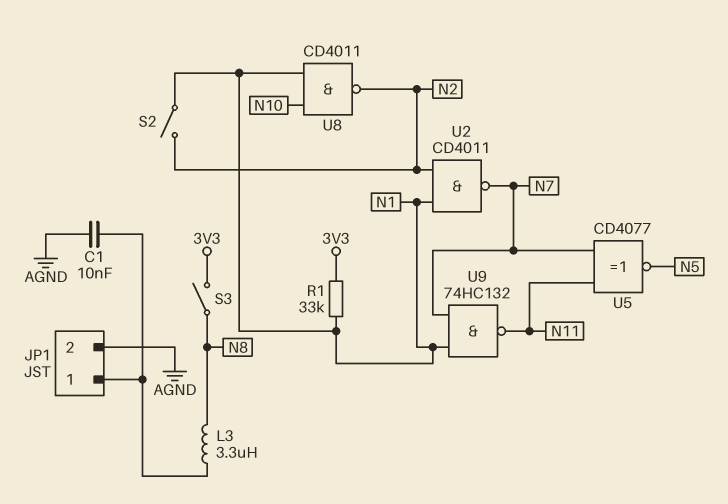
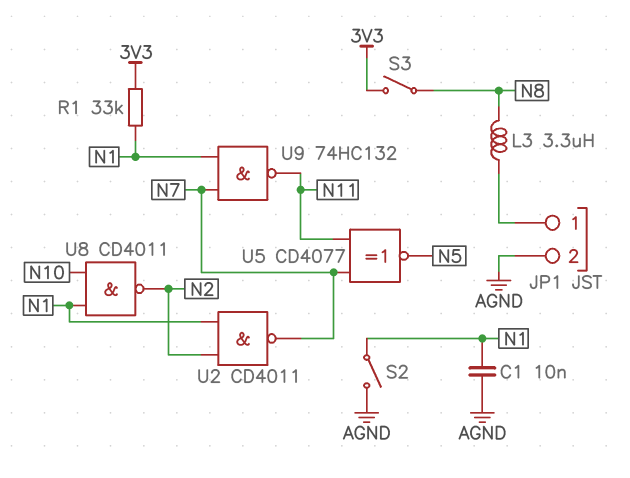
C1: 10nF (AGND, JP1/1) -> 10nF (AGND, N1)
S2: switch (N1, N2) -> switch (AGND, N1)

